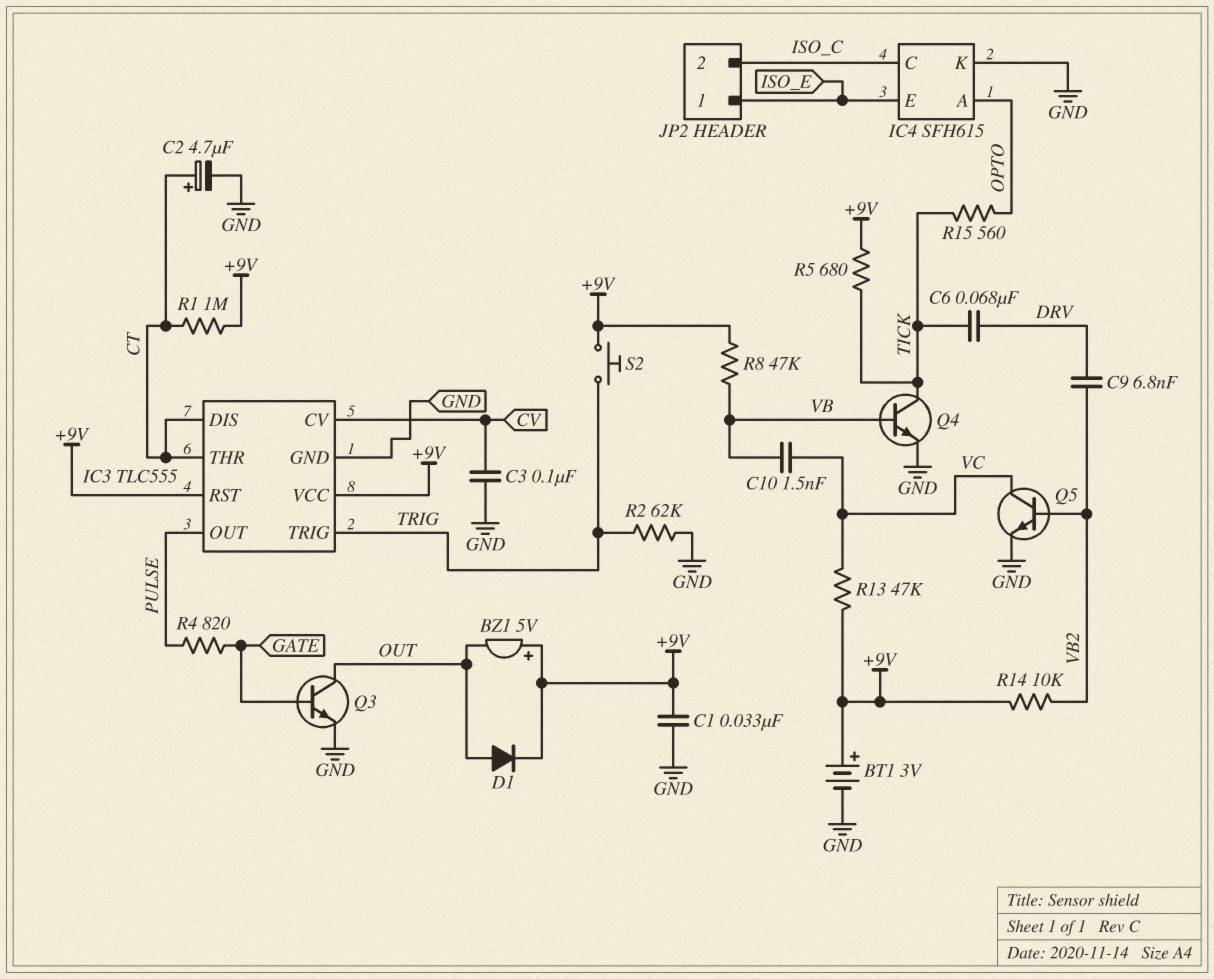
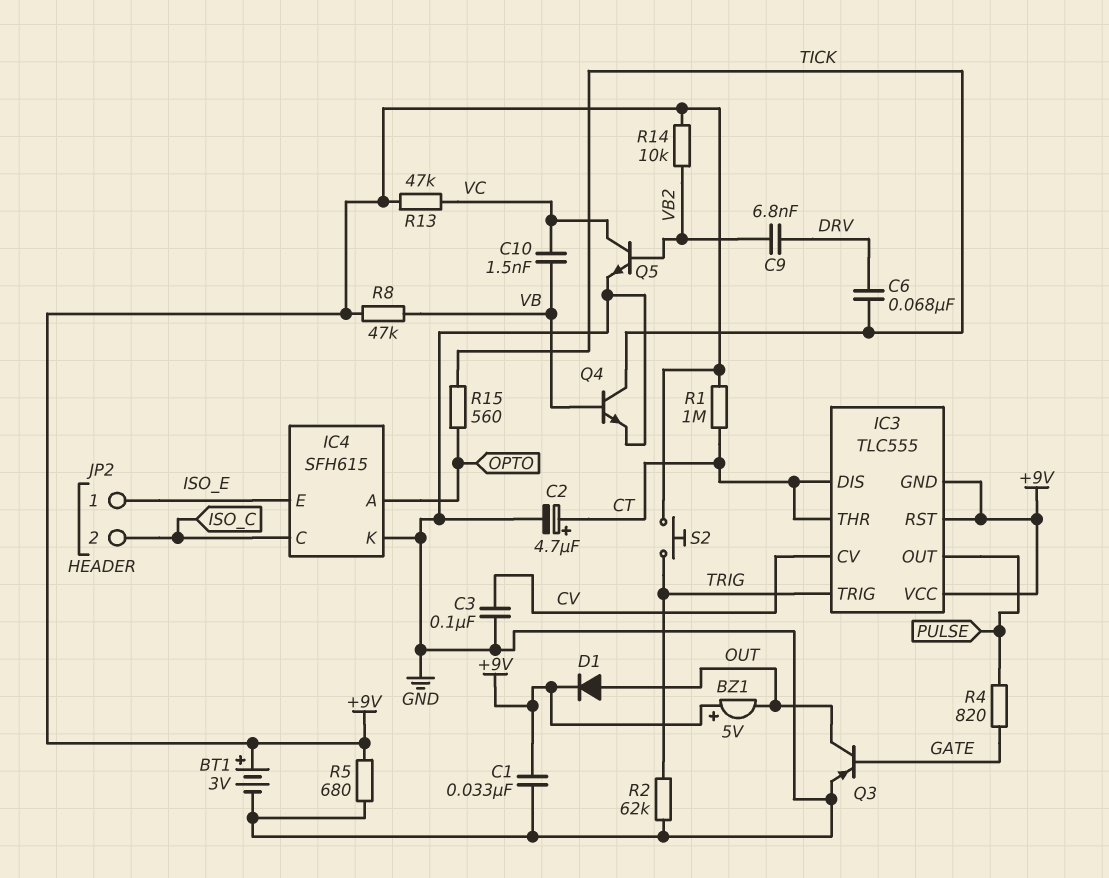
IC3 pin GND: GND -> +9V
Q3: NPN (B GATE, C OUT, E GND) -> PNP (B GATE, C OUT, E GND)
R5: 680 (+9V, TICK) -> 680 (+9V, GND)

